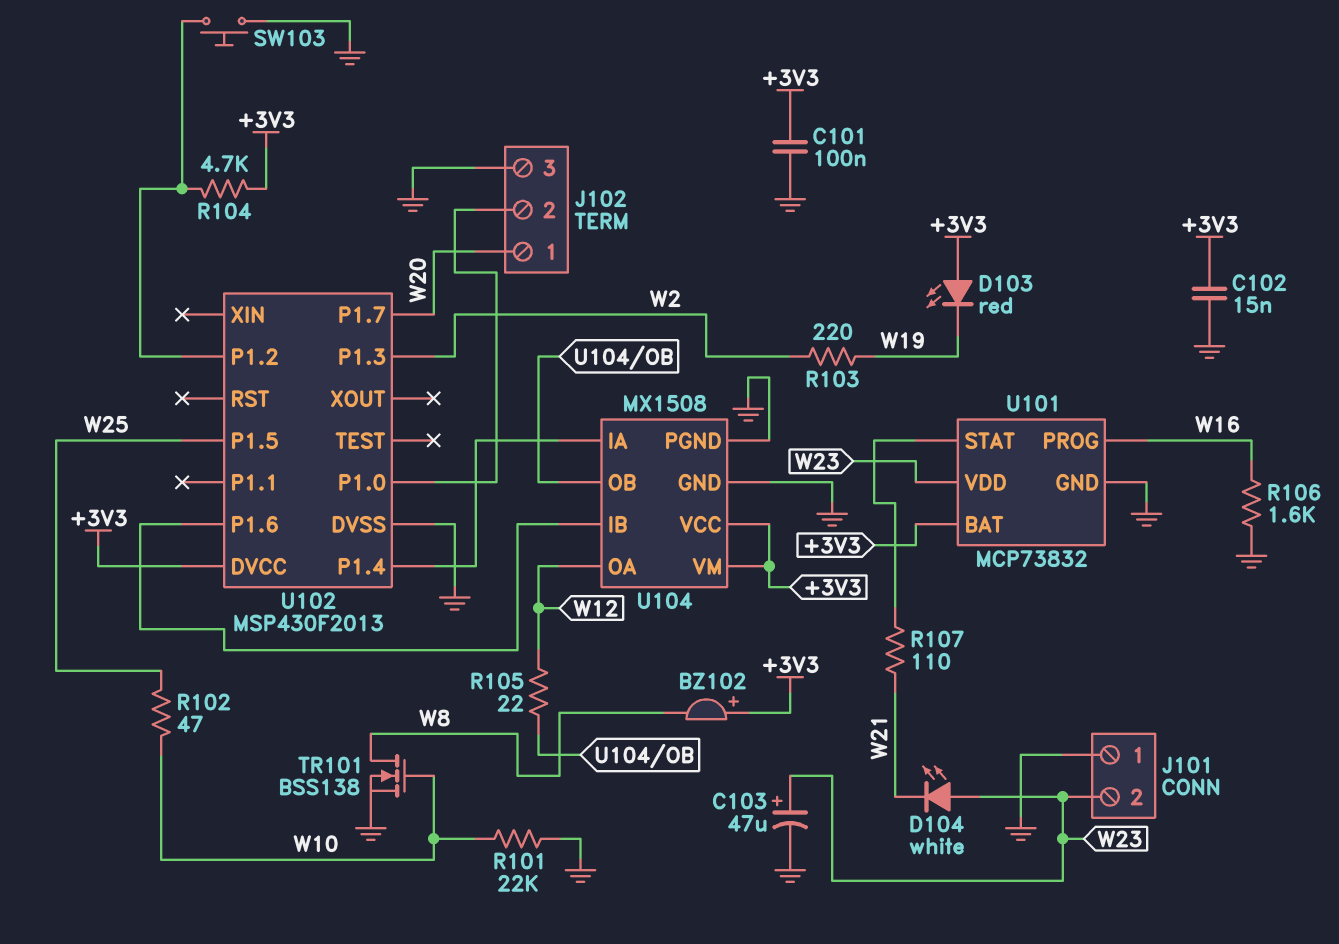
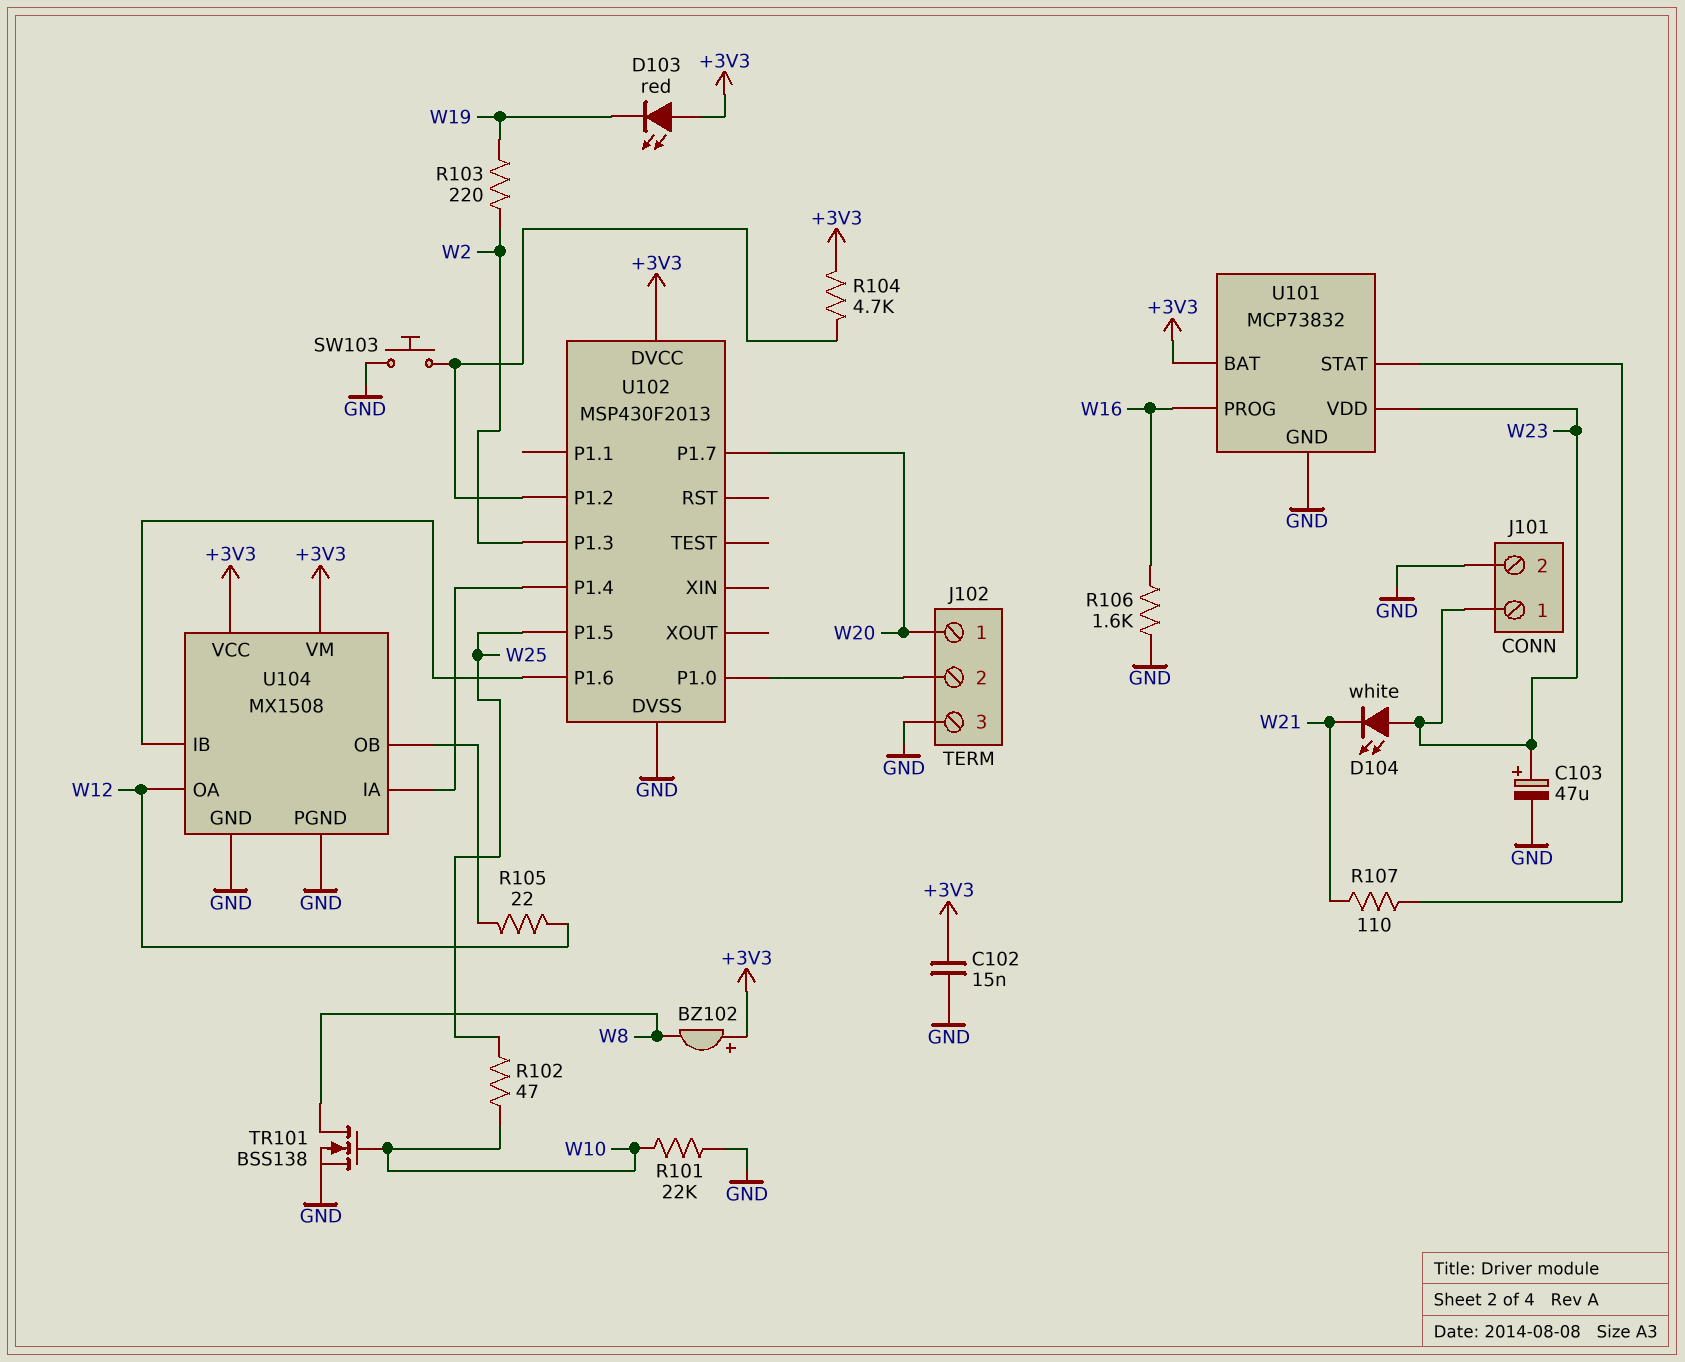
C101: 100nF (+3V3, GND) -> none
J101 pin 1: GND -> W23
J101 pin 2: W23 -> GND

